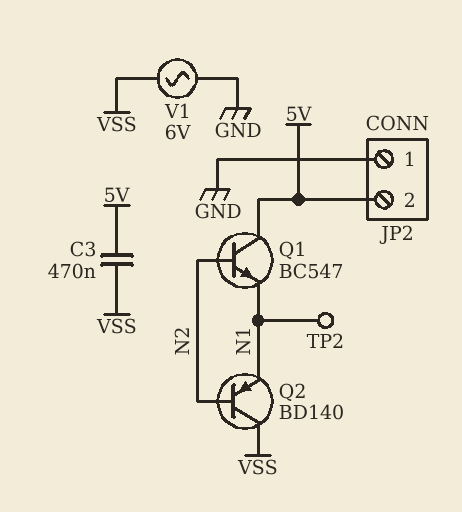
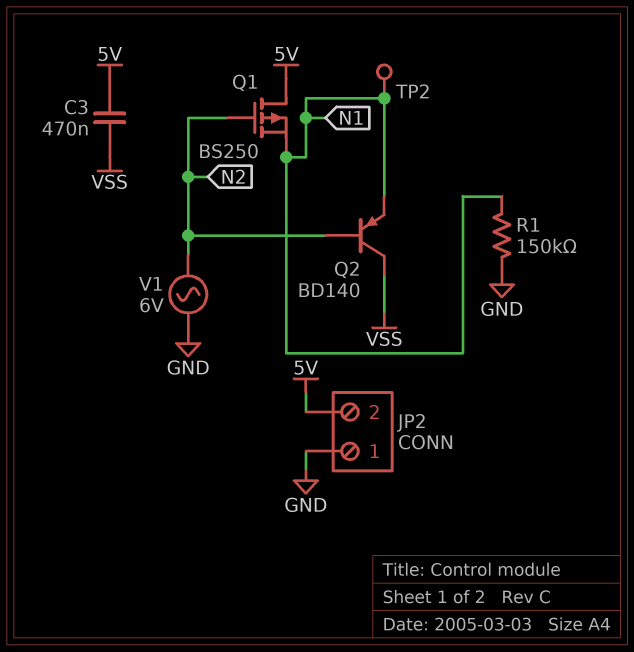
Q1: NPN BC547 (B N2, C 5V, E N1) -> PMOS BS250 (G N2, D 5V, S N1)
R1: none -> 150k (GND, N1)
V1: AC 6V (GND, VSS) -> AC 6V (GND, N2)

